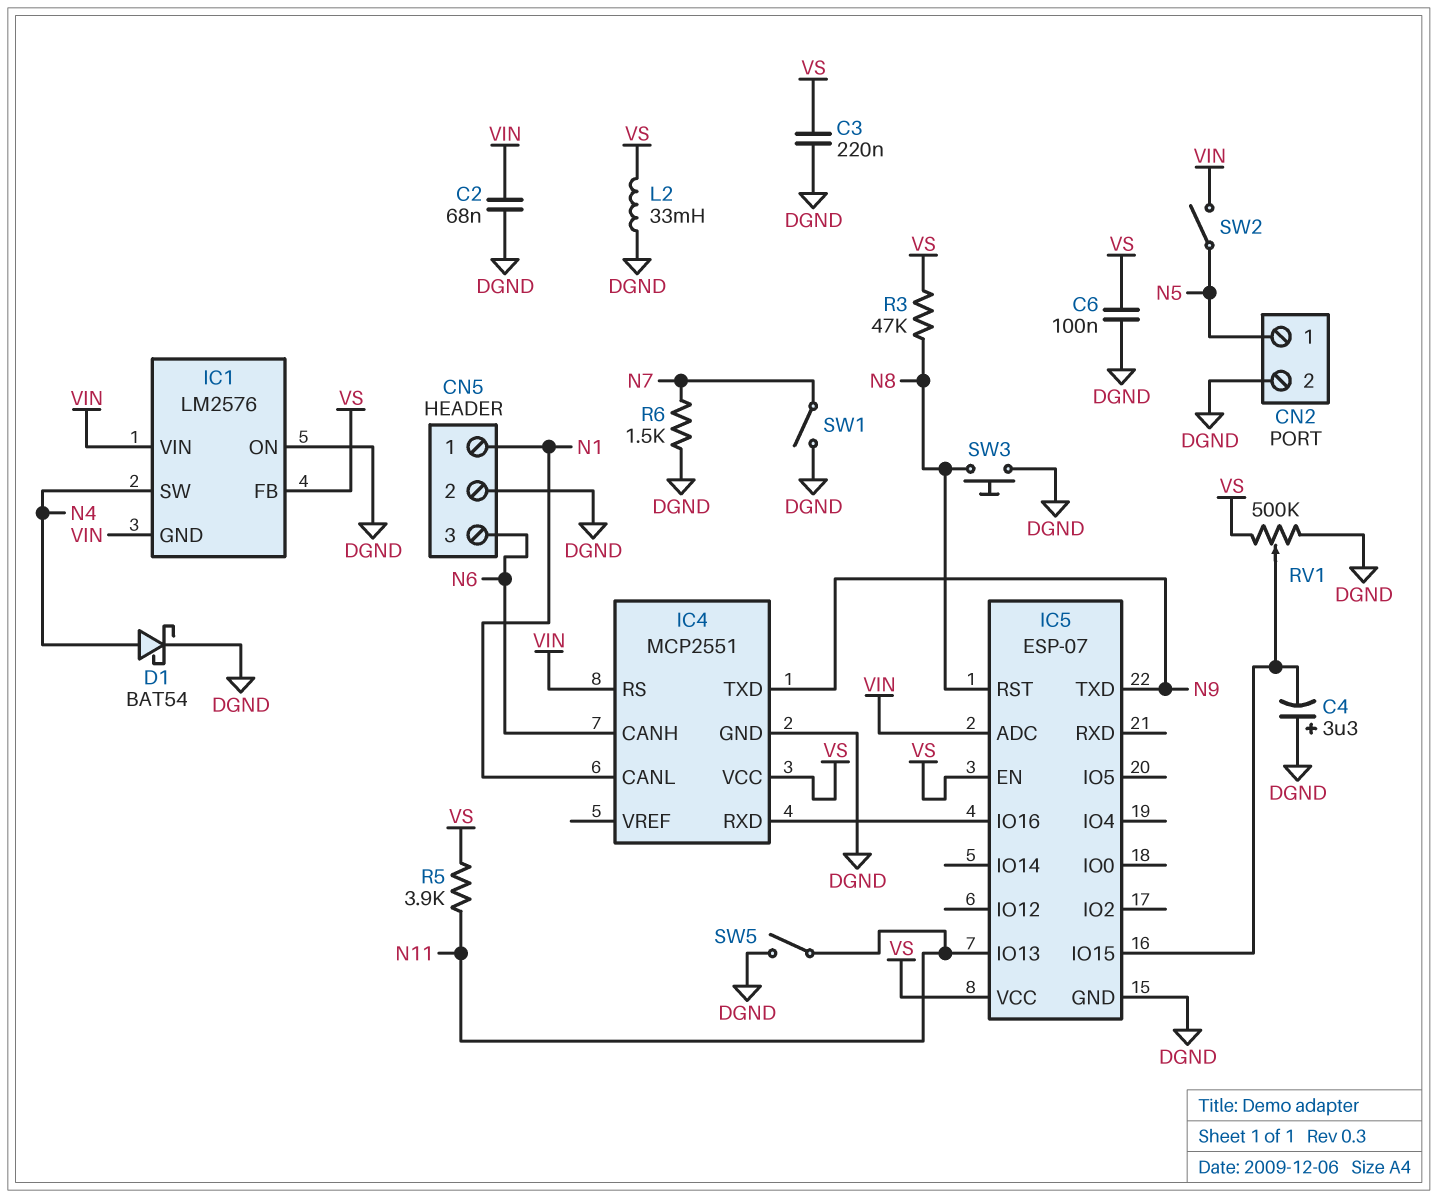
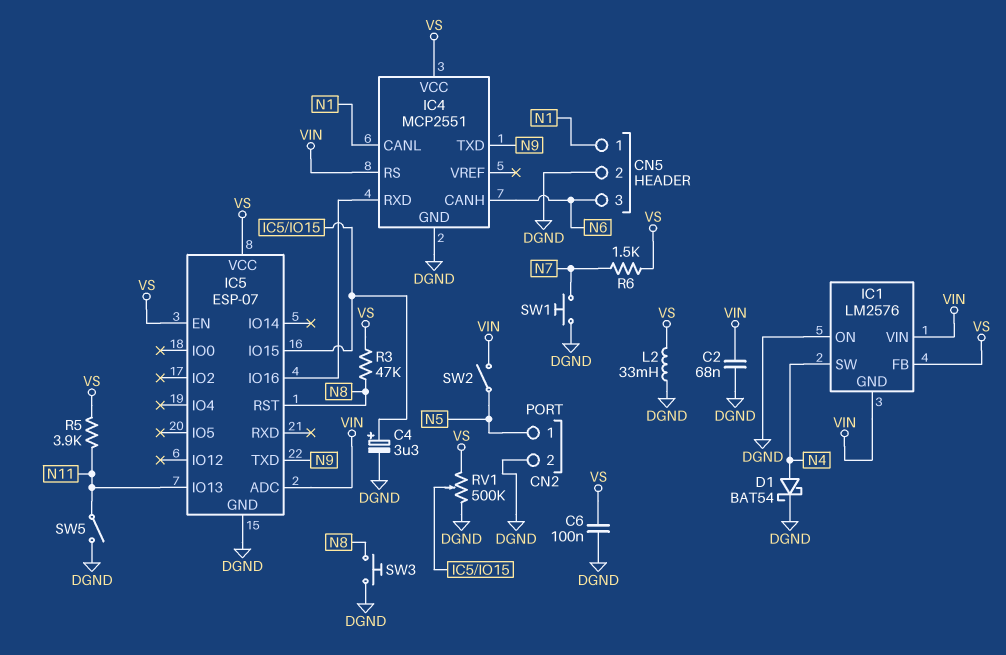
C3: 220nF (DGND, VS) -> none
C4: 3.3uF (plus DGND, minus IC5/IO15) -> 3.3uF (plus IC5/IO15, minus DGND)
R6: 1.5k (DGND, N7) -> 1.5k (N7, VS)
SW1: switch (DGND, N7) -> button (DGND, N7)

